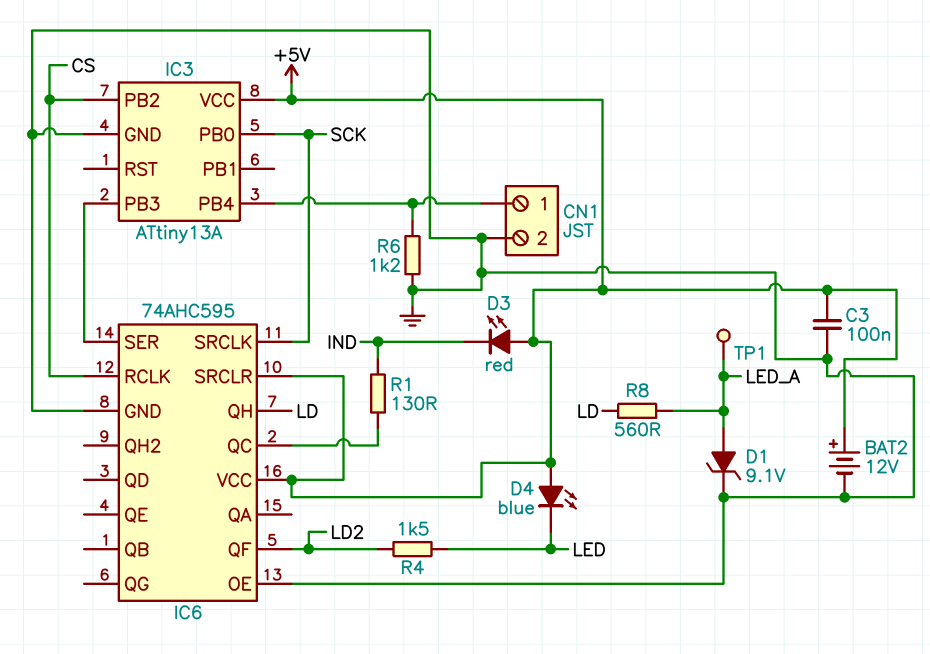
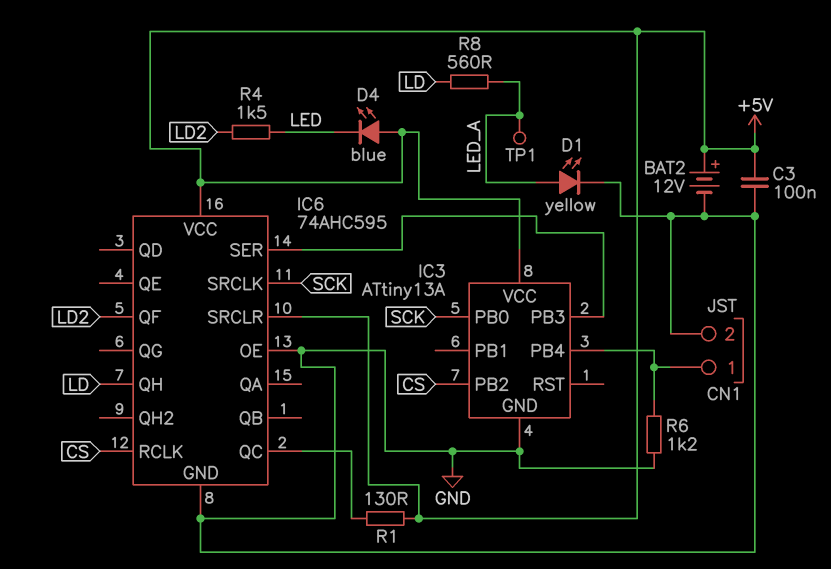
D1: zener 9.1V (A LED_A, K GND) -> LED yellow (A LED_A, K GND)
D3: LED red (A +5V, K IND) -> none
R1: 130 (IC6/QC, IND) -> 130 (+5V, IC6/QC)

